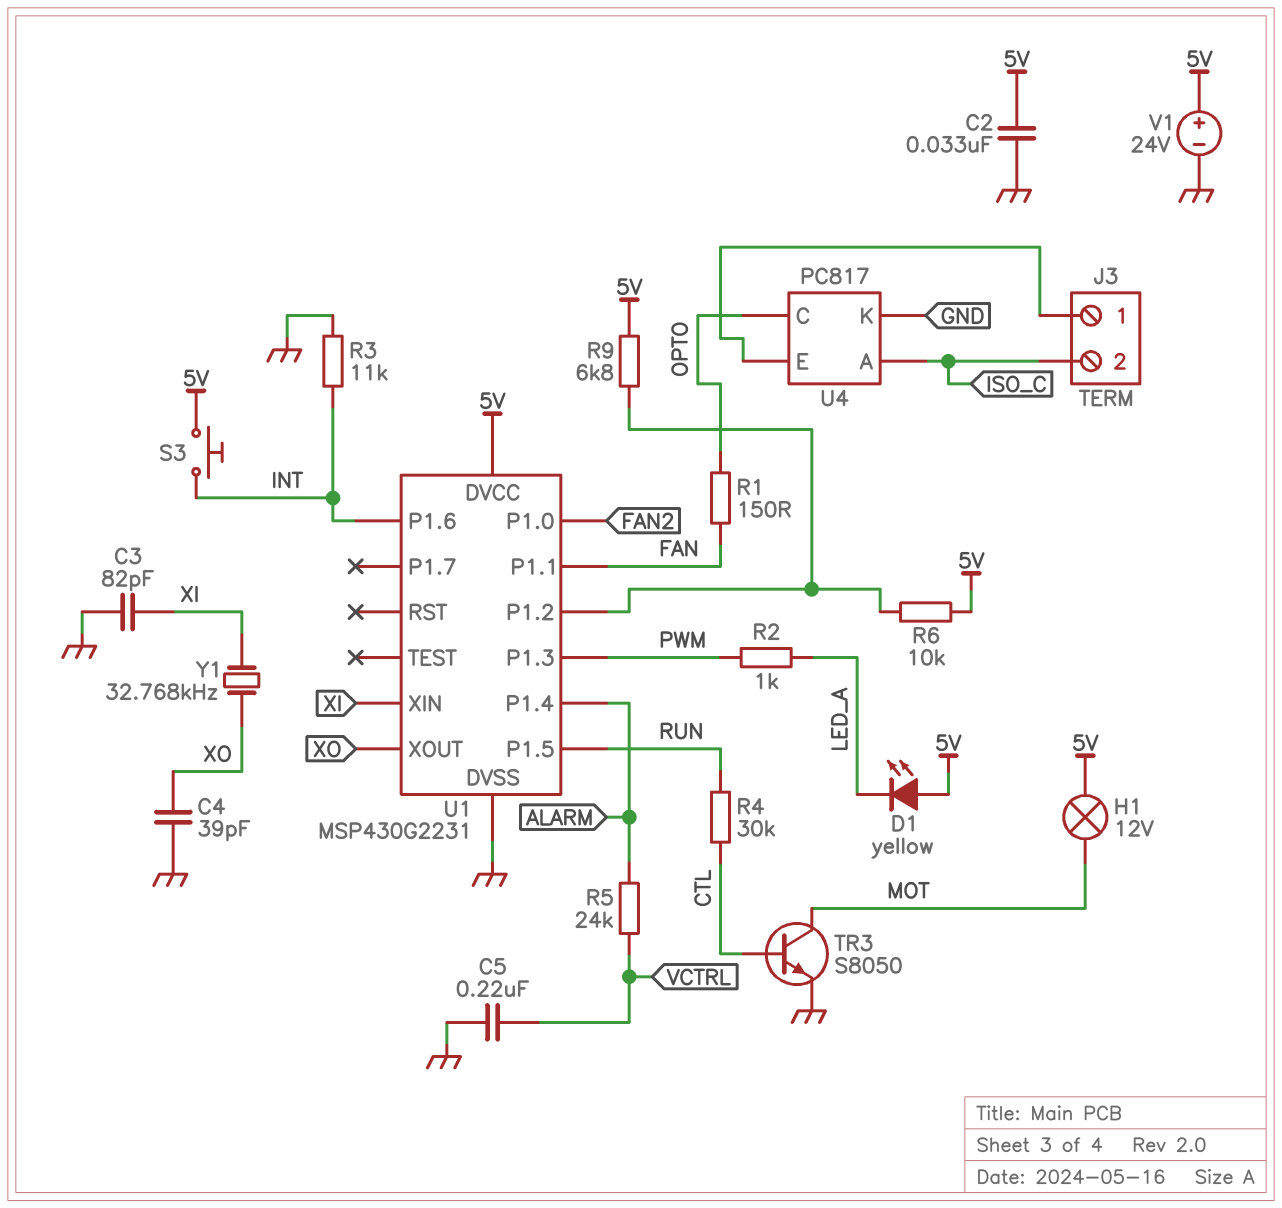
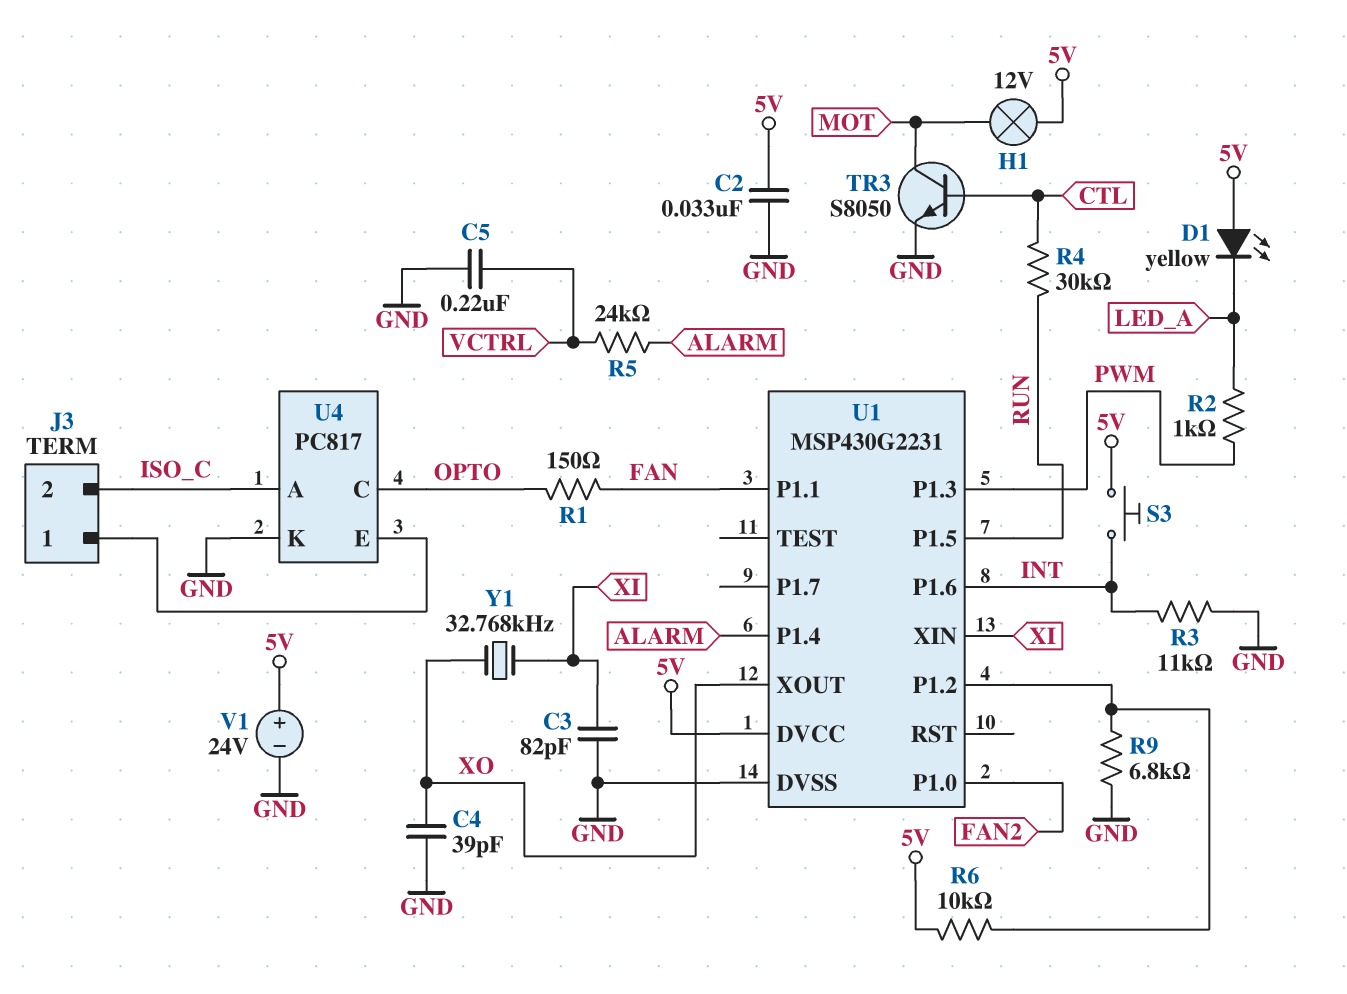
R9: 6.8k (5V, U1/P1.2) -> 6.8k (GND, U1/P1.2)

